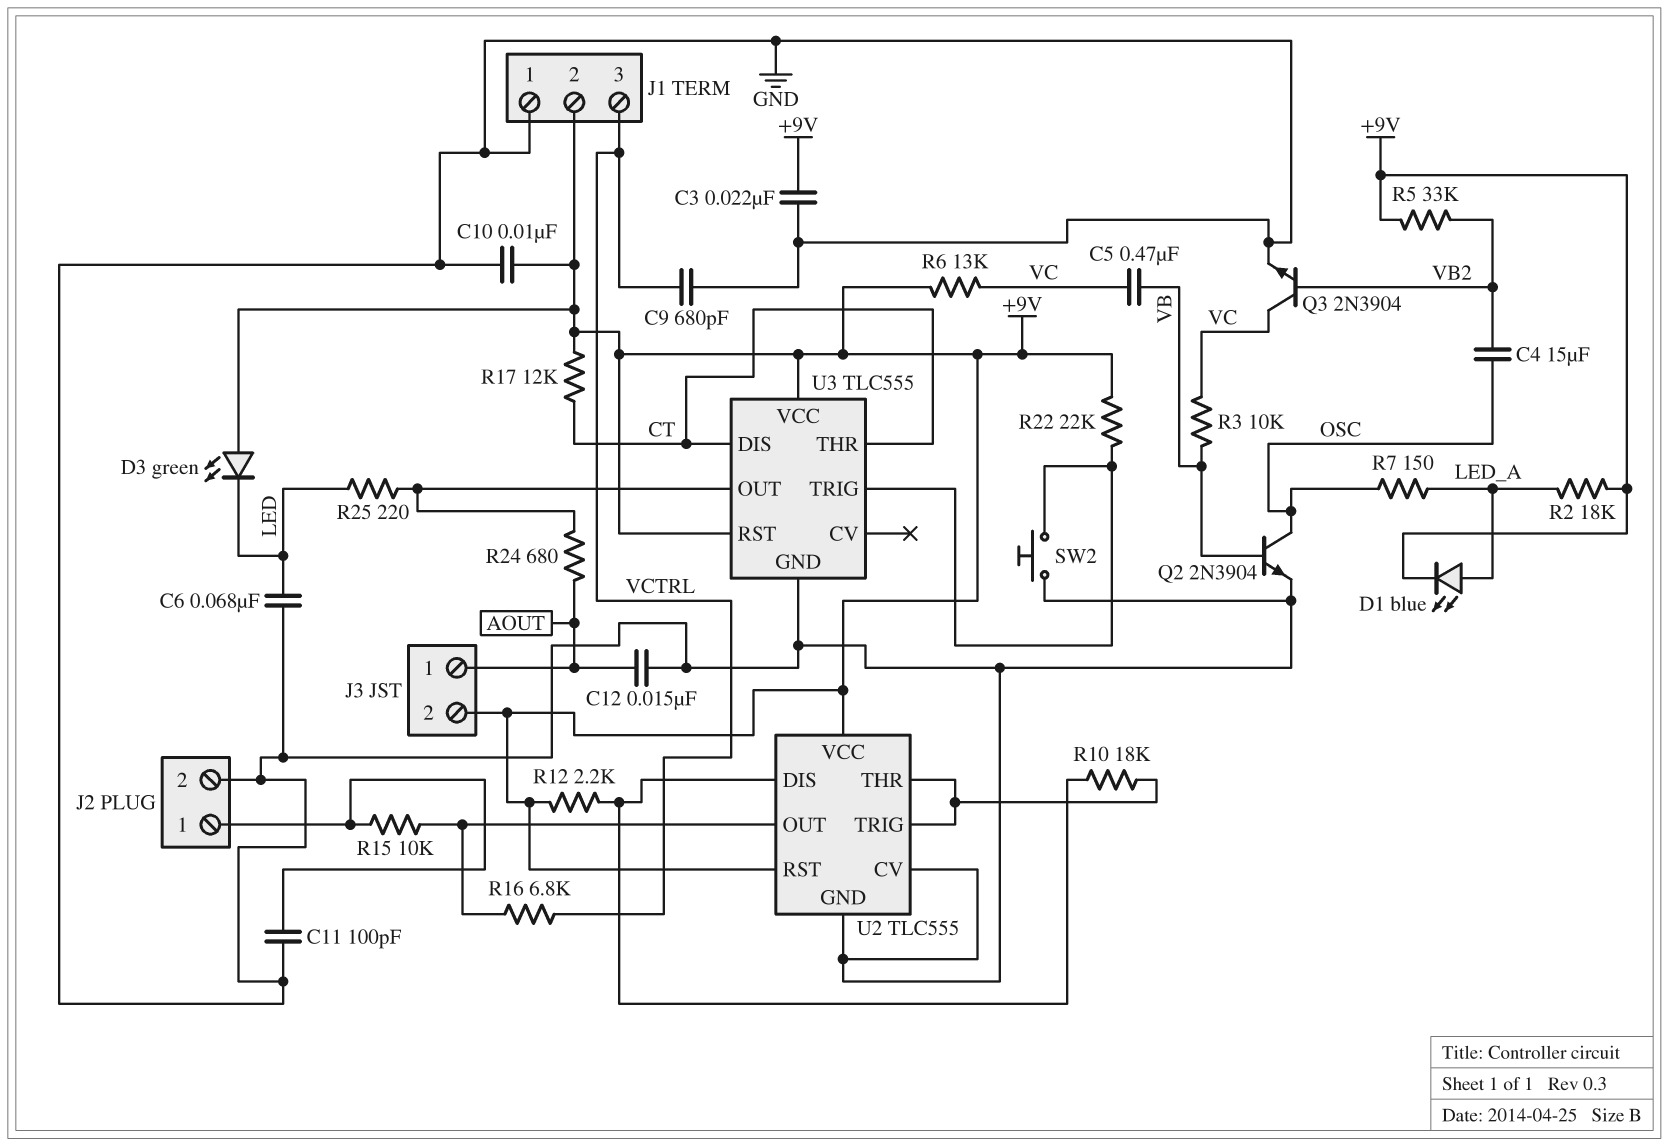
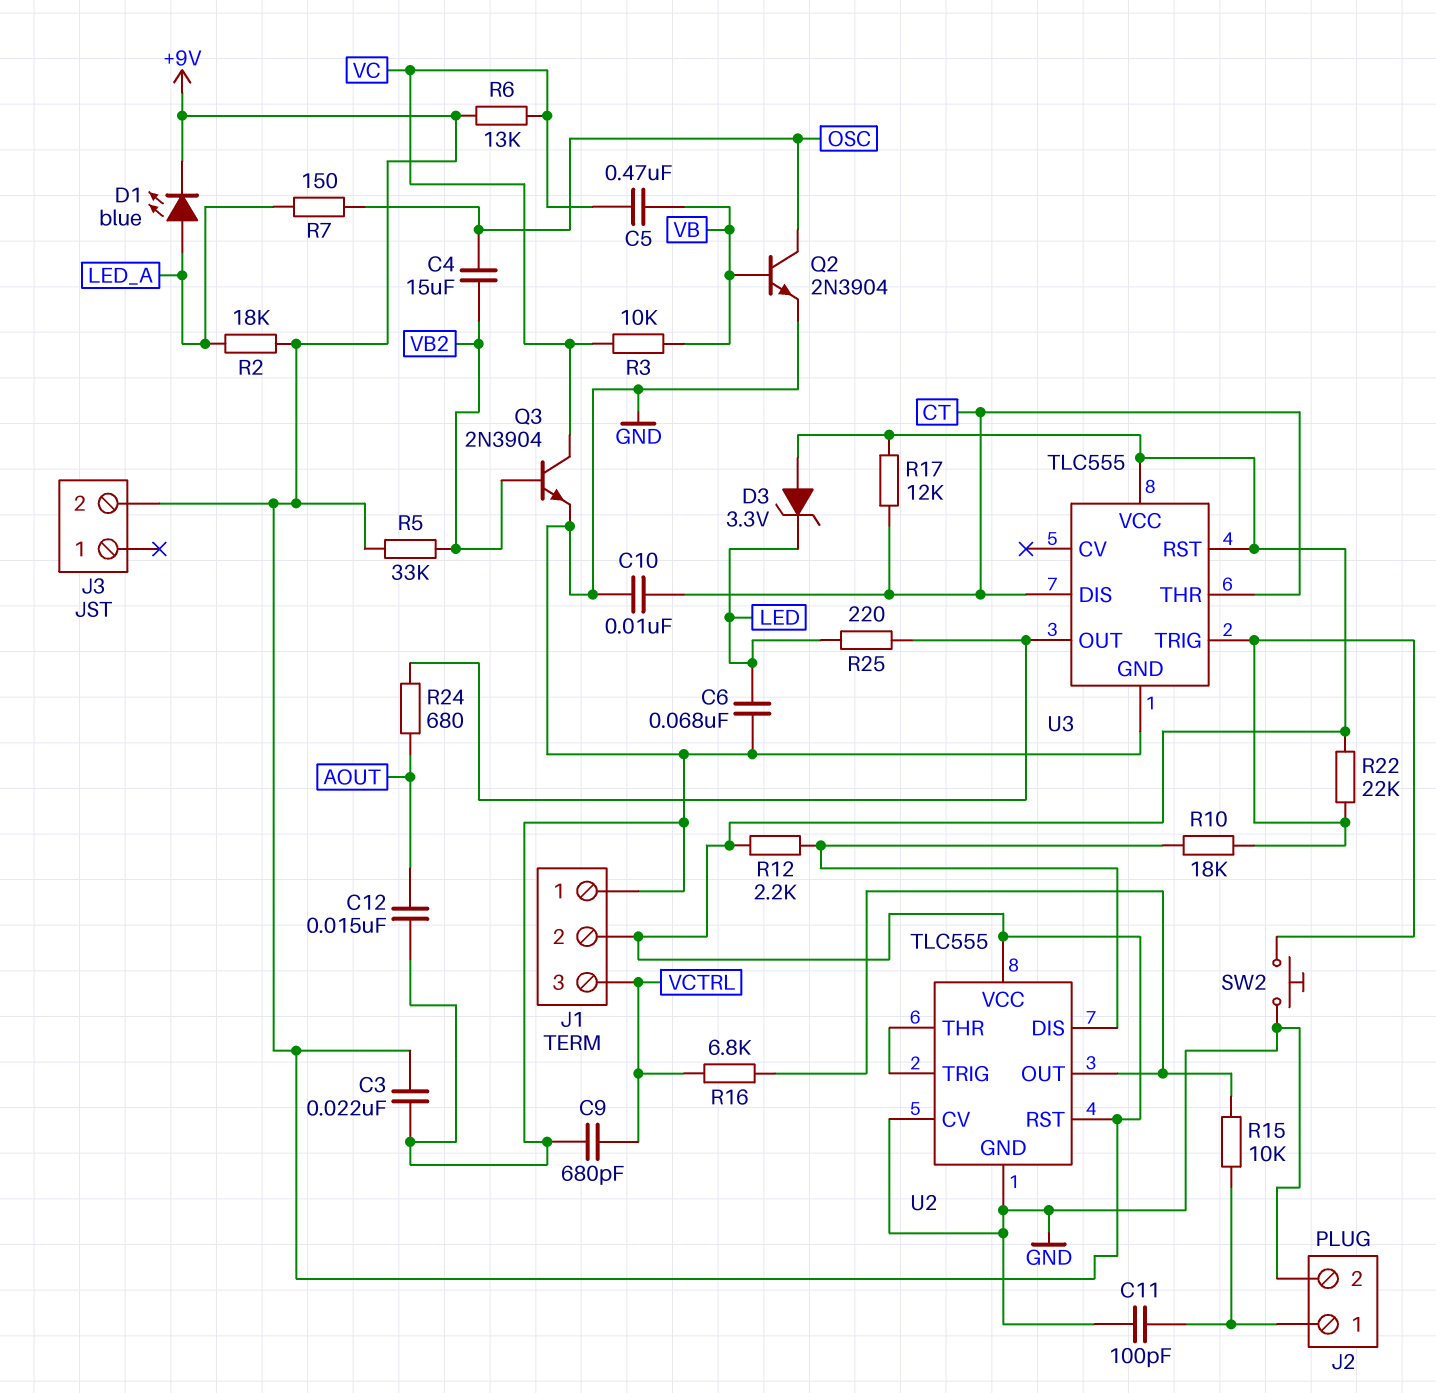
C10: 10nF (+9V, GND) -> 10nF (CT, GND)
D3: LED green (A +9V, K LED) -> zener 3.3V (A +9V, K LED)
J3 pin 1: AOUT -> none
R10: 18k (U2/DIS, U2/THR) -> 18k (U2/DIS, U3/TRIG)

